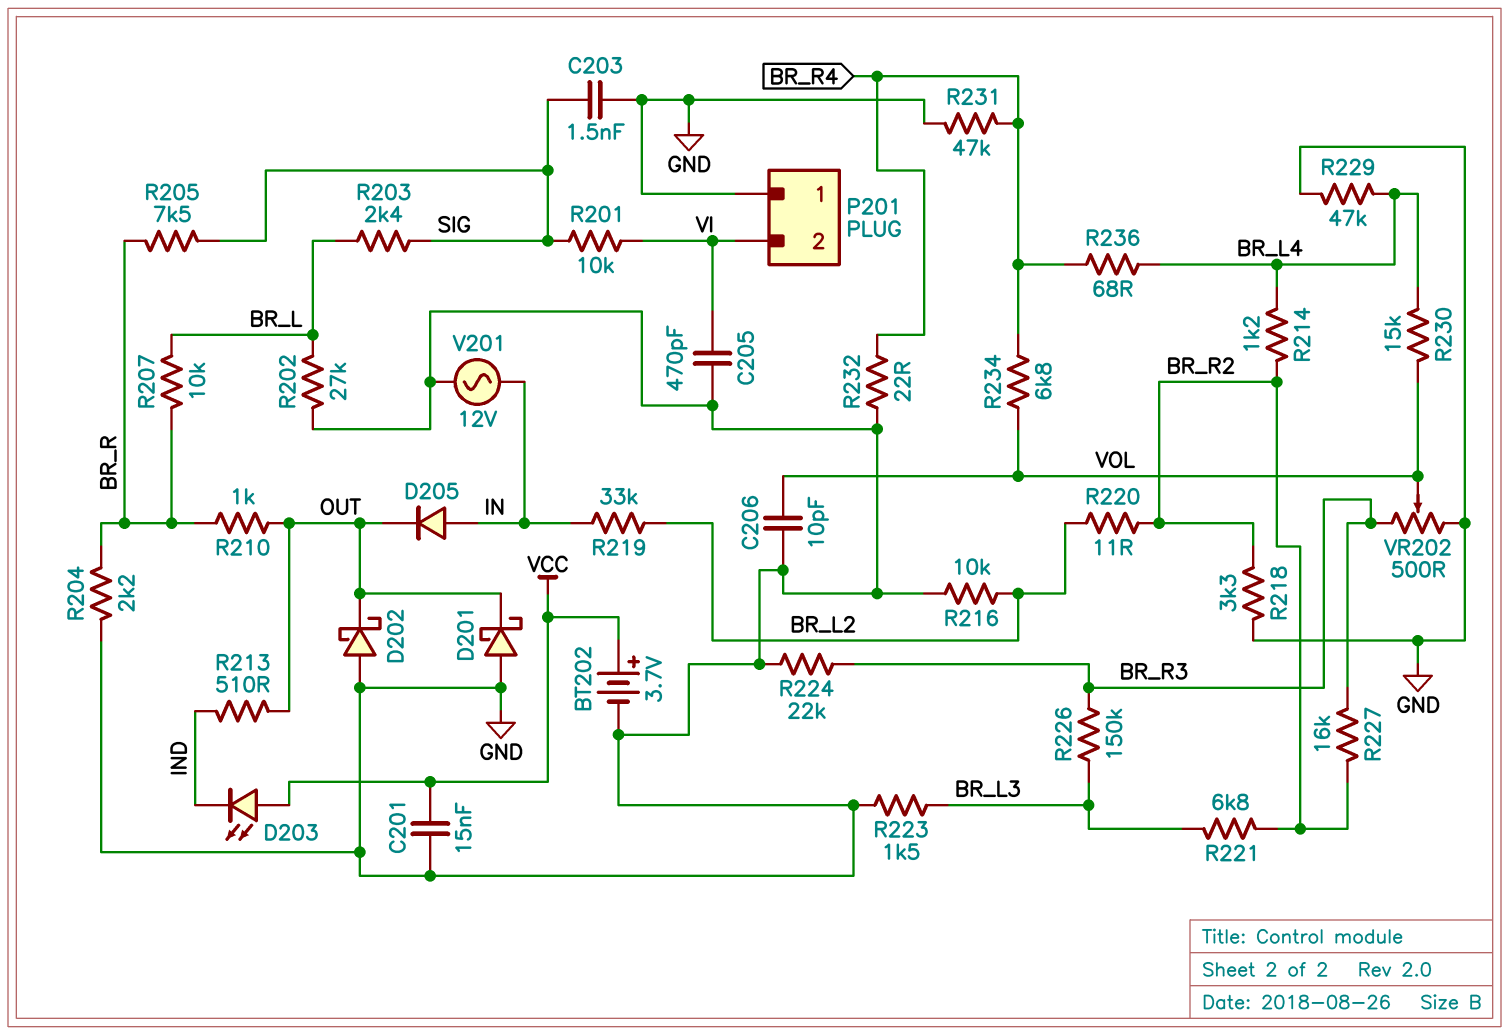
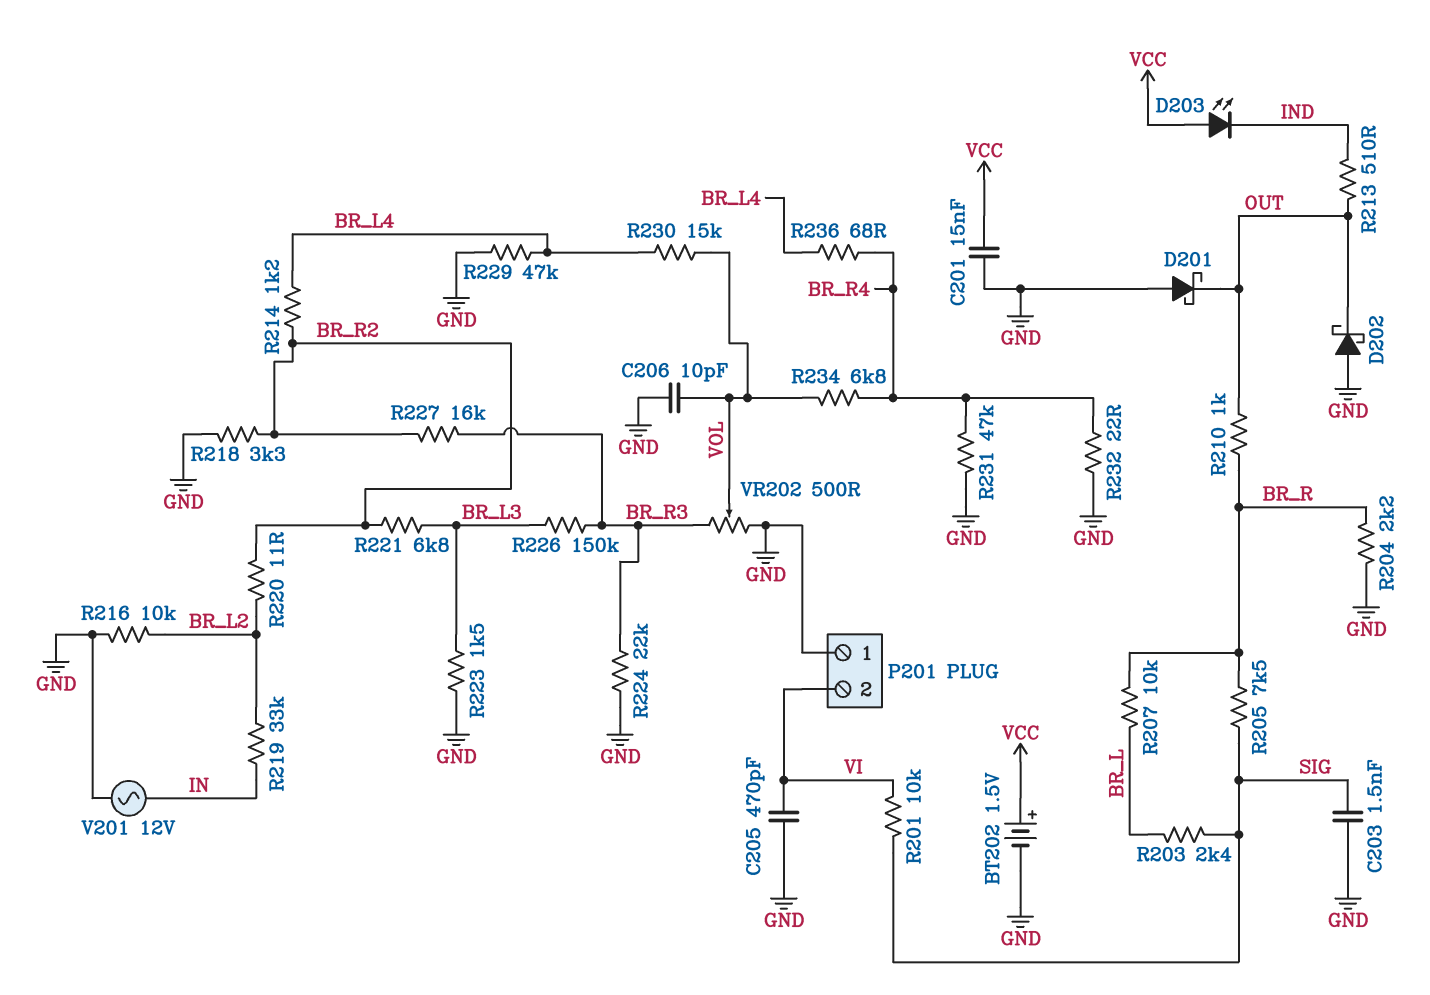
BT202: 3.7V (plus VCC, minus GND) -> 1.5V (plus VCC, minus GND)
D205: diode (A IN, K OUT) -> none
R202: 27k (BR_L, GND) -> none

